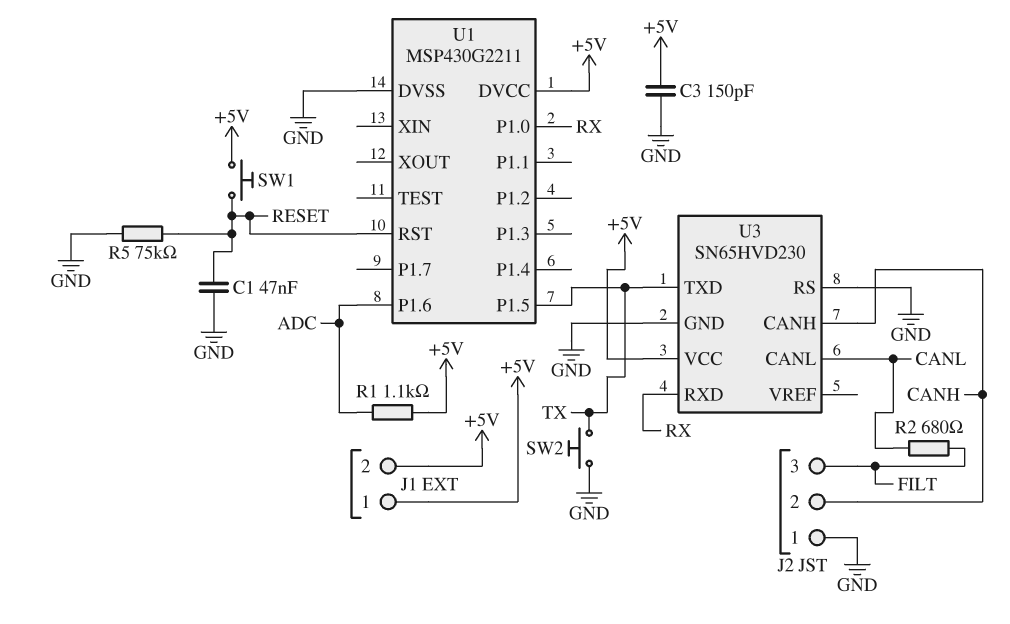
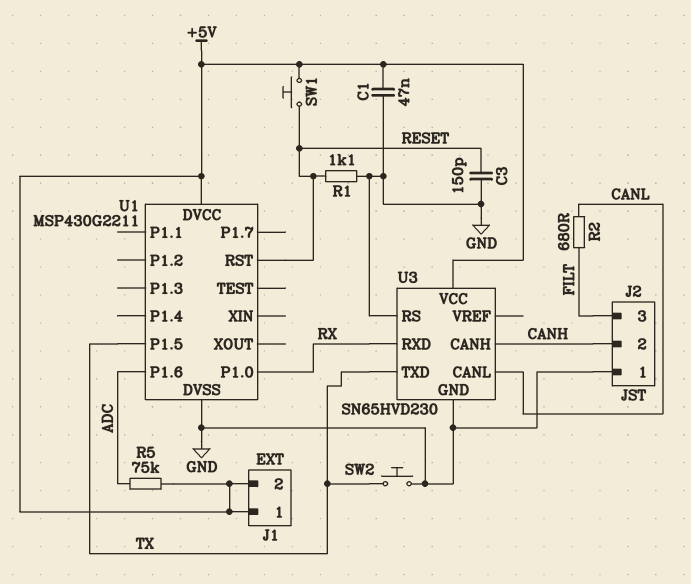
C1: 47nF (GND, RESET) -> 47nF (+5V, GND)
C3: 150pF (+5V, GND) -> 150pF (GND, RESET)
R1: 1.1k (+5V, ADC) -> 1.1k (GND, RESET)
R5: 75k (GND, RESET) -> 75k (+5V, ADC)

